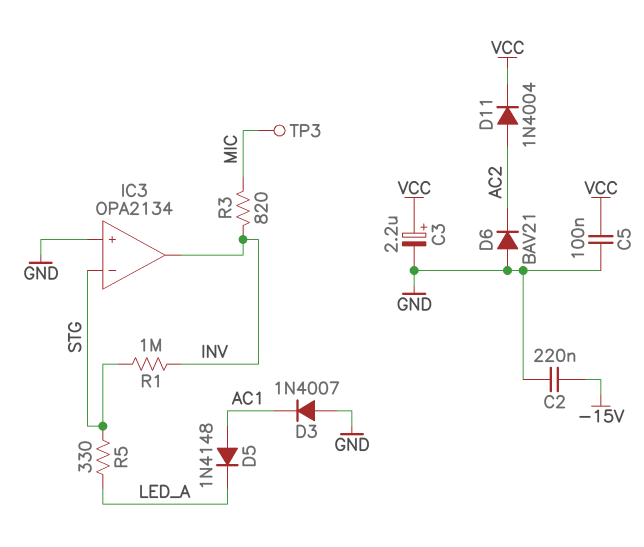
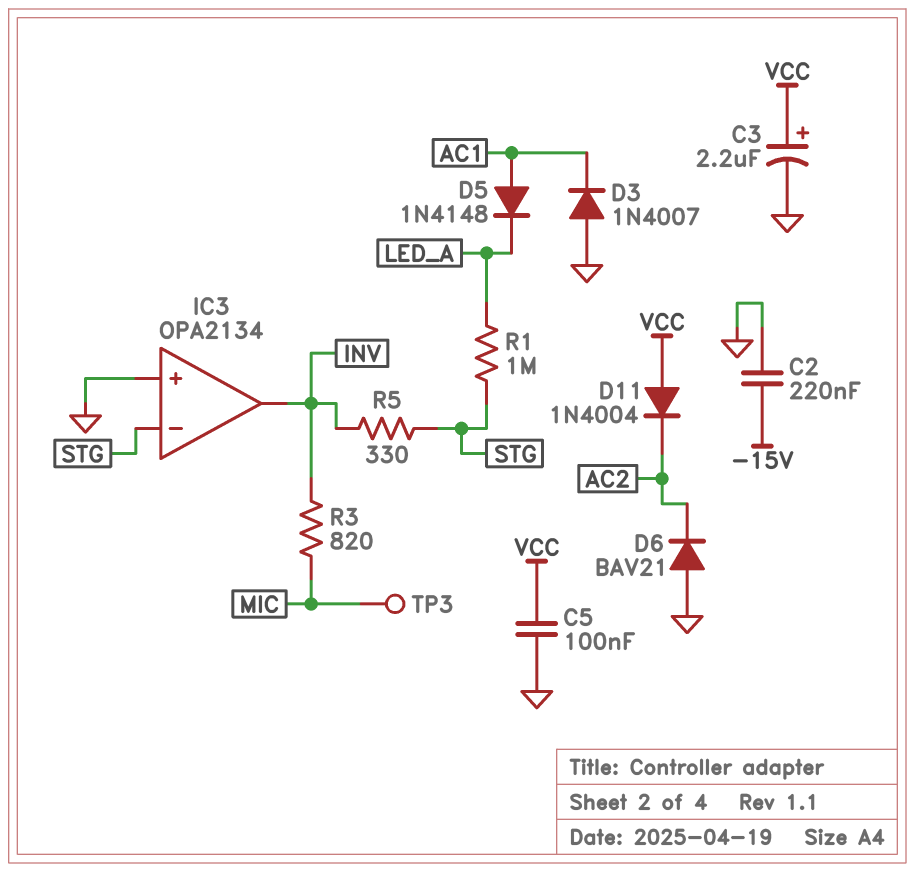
D11: diode 1N4004 (A AC2, K VCC) -> diode 1N4004 (A VCC, K AC2)
R1: 1M (INV, STG) -> 1M (LED_A, STG)
R5: 330 (LED_A, STG) -> 330 (INV, STG)

